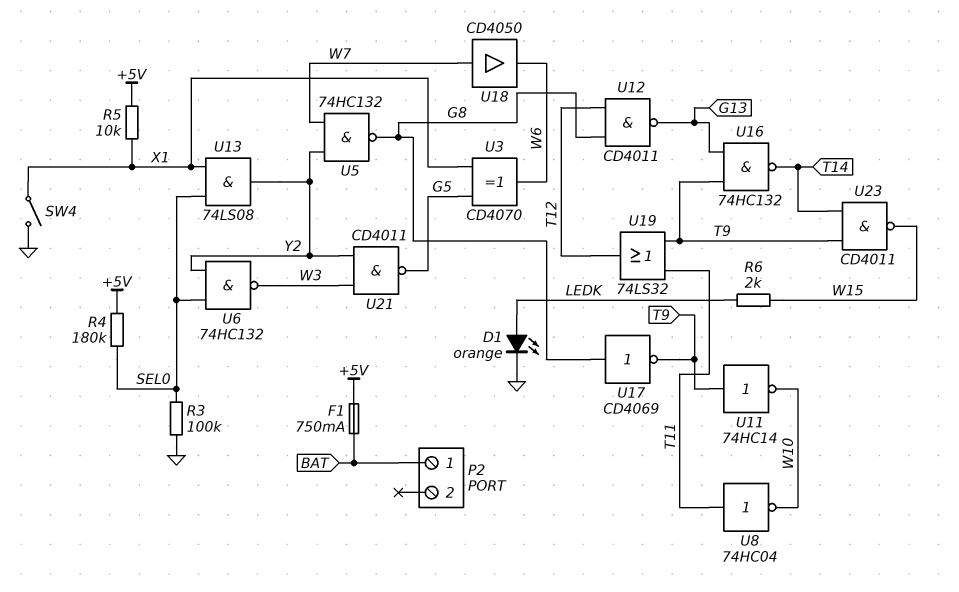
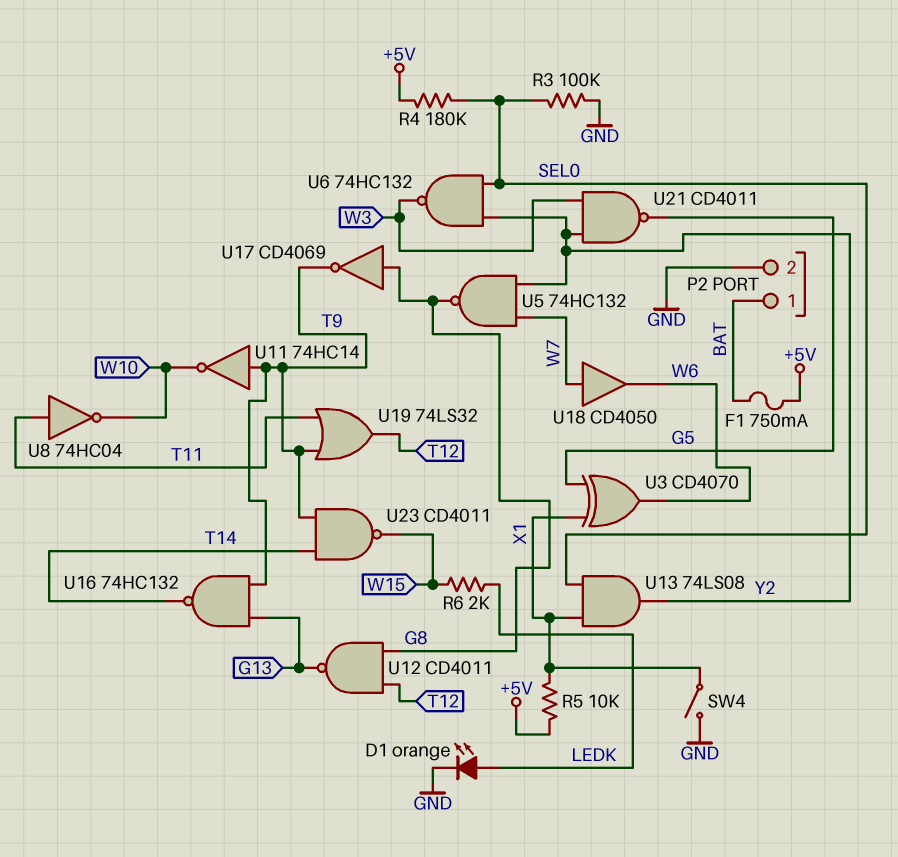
P2 pin 2: none -> GND

